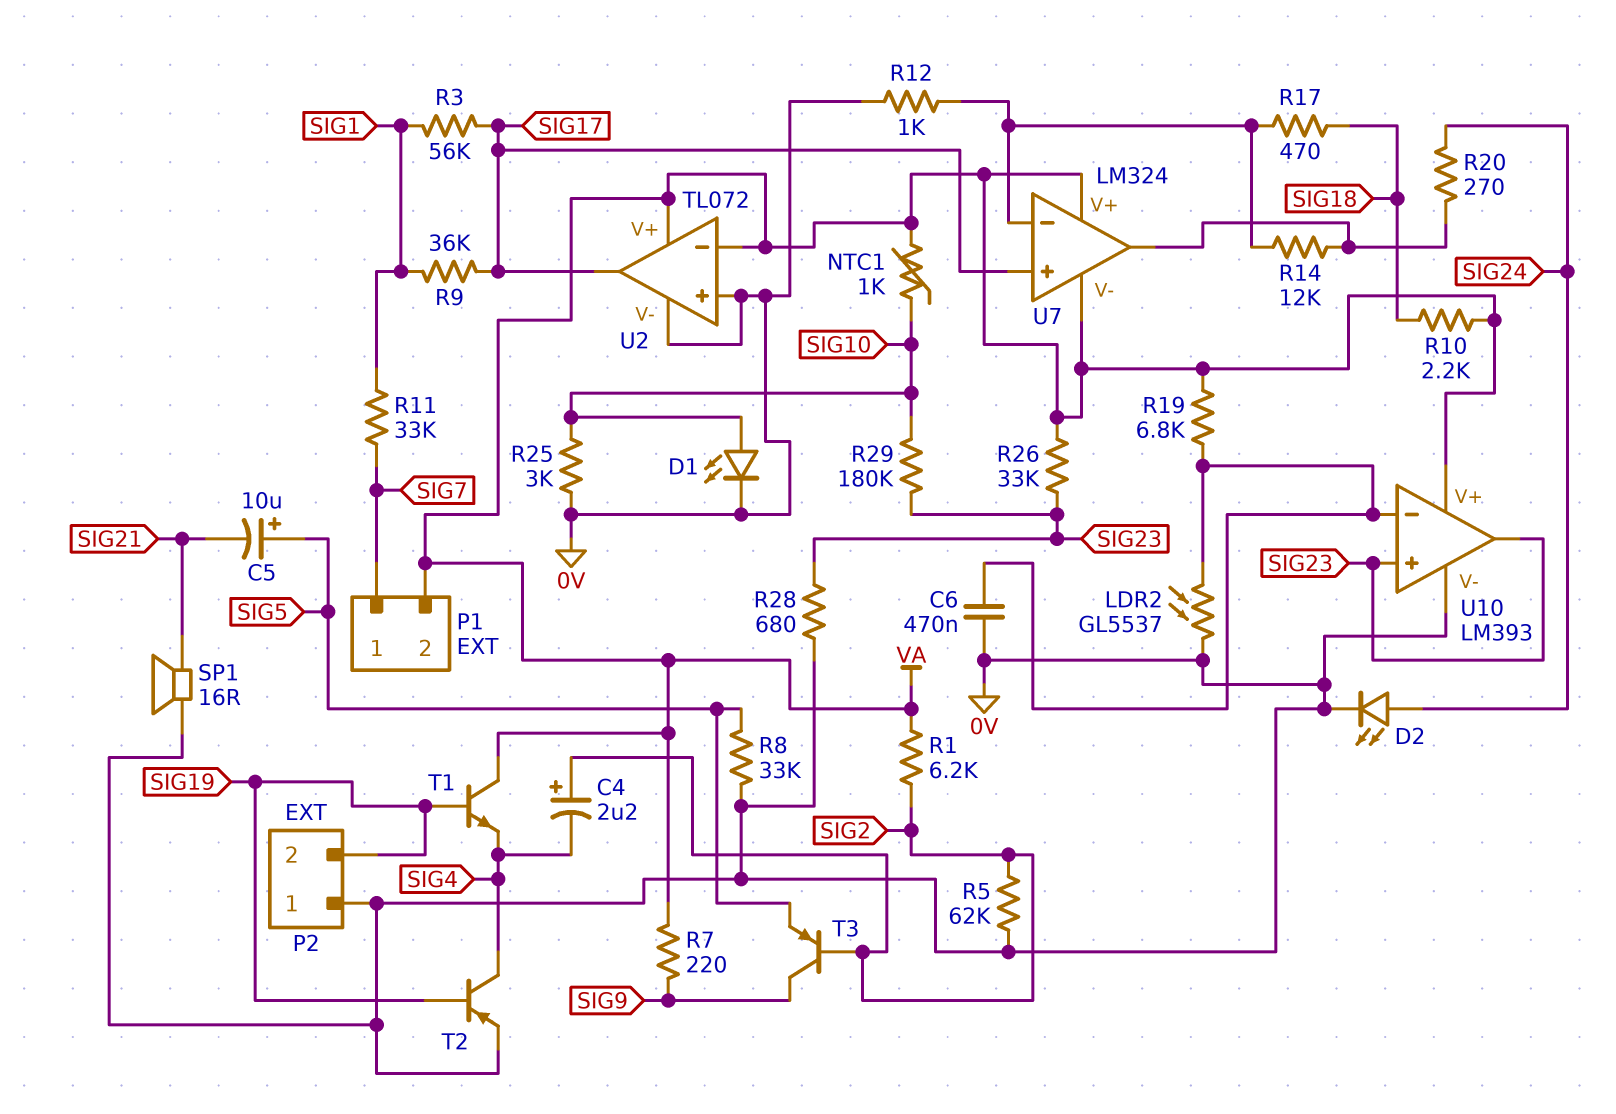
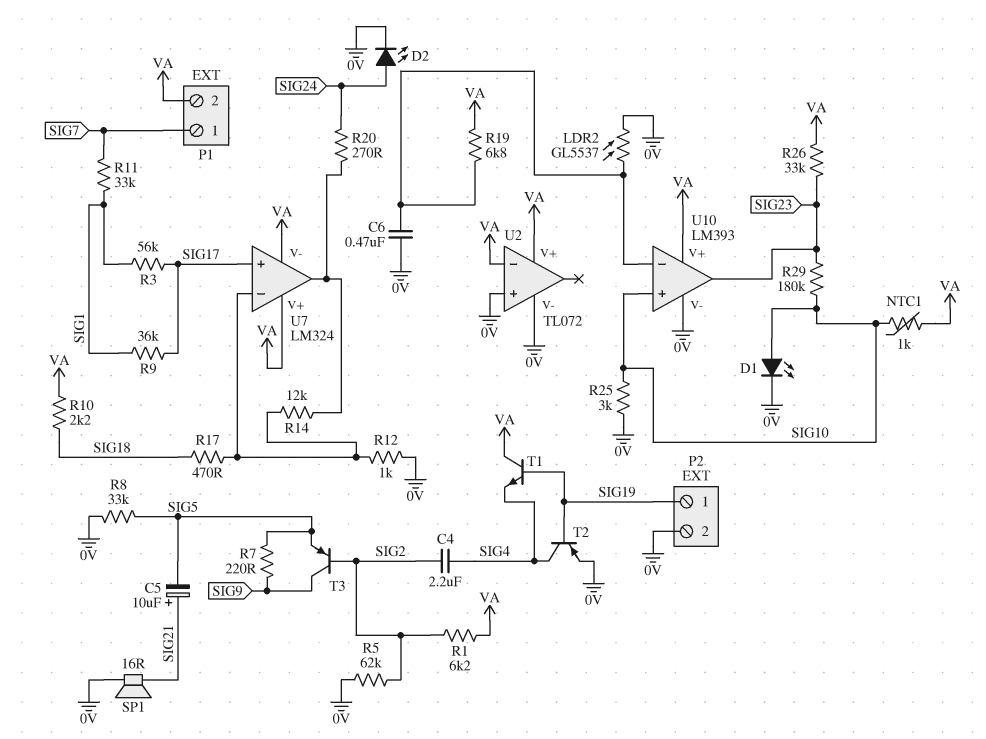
C4: 2.2uF (plus SIG2, minus SIG4) -> 2.2uF (SIG2, SIG4)
C5: 10uF (plus SIG5, minus SIG21) -> 10uF (plus SIG21, minus SIG5)
P2 pin 1: 0V -> SIG19
P2 pin 2: SIG19 -> 0V
R7: 220 (SIG9, VA) -> 220 (SIG5, SIG9)
R28: 680 (0V, SIG23) -> none
U2 pin out: SIG17 -> none
U10 pin in+: SIG23 -> SIG10

